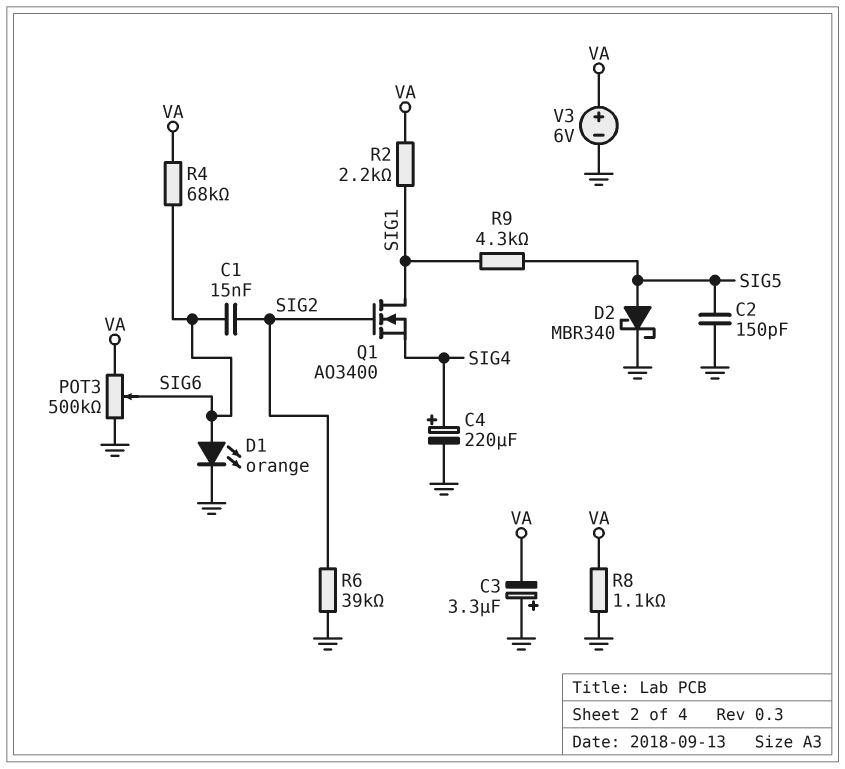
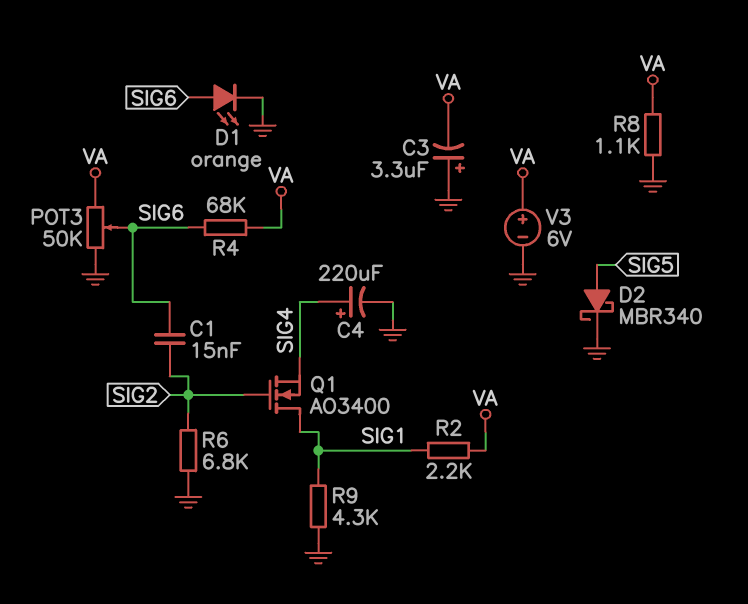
C2: 150pF (GND, SIG5) -> none
POT3: 500k (GND, VA, wiper SIG6) -> 50k (GND, VA, wiper SIG6)
R6: 39k (GND, SIG2) -> 6.8k (GND, SIG2)
R9: 4.3k (SIG1, SIG5) -> 4.3k (GND, SIG1)

